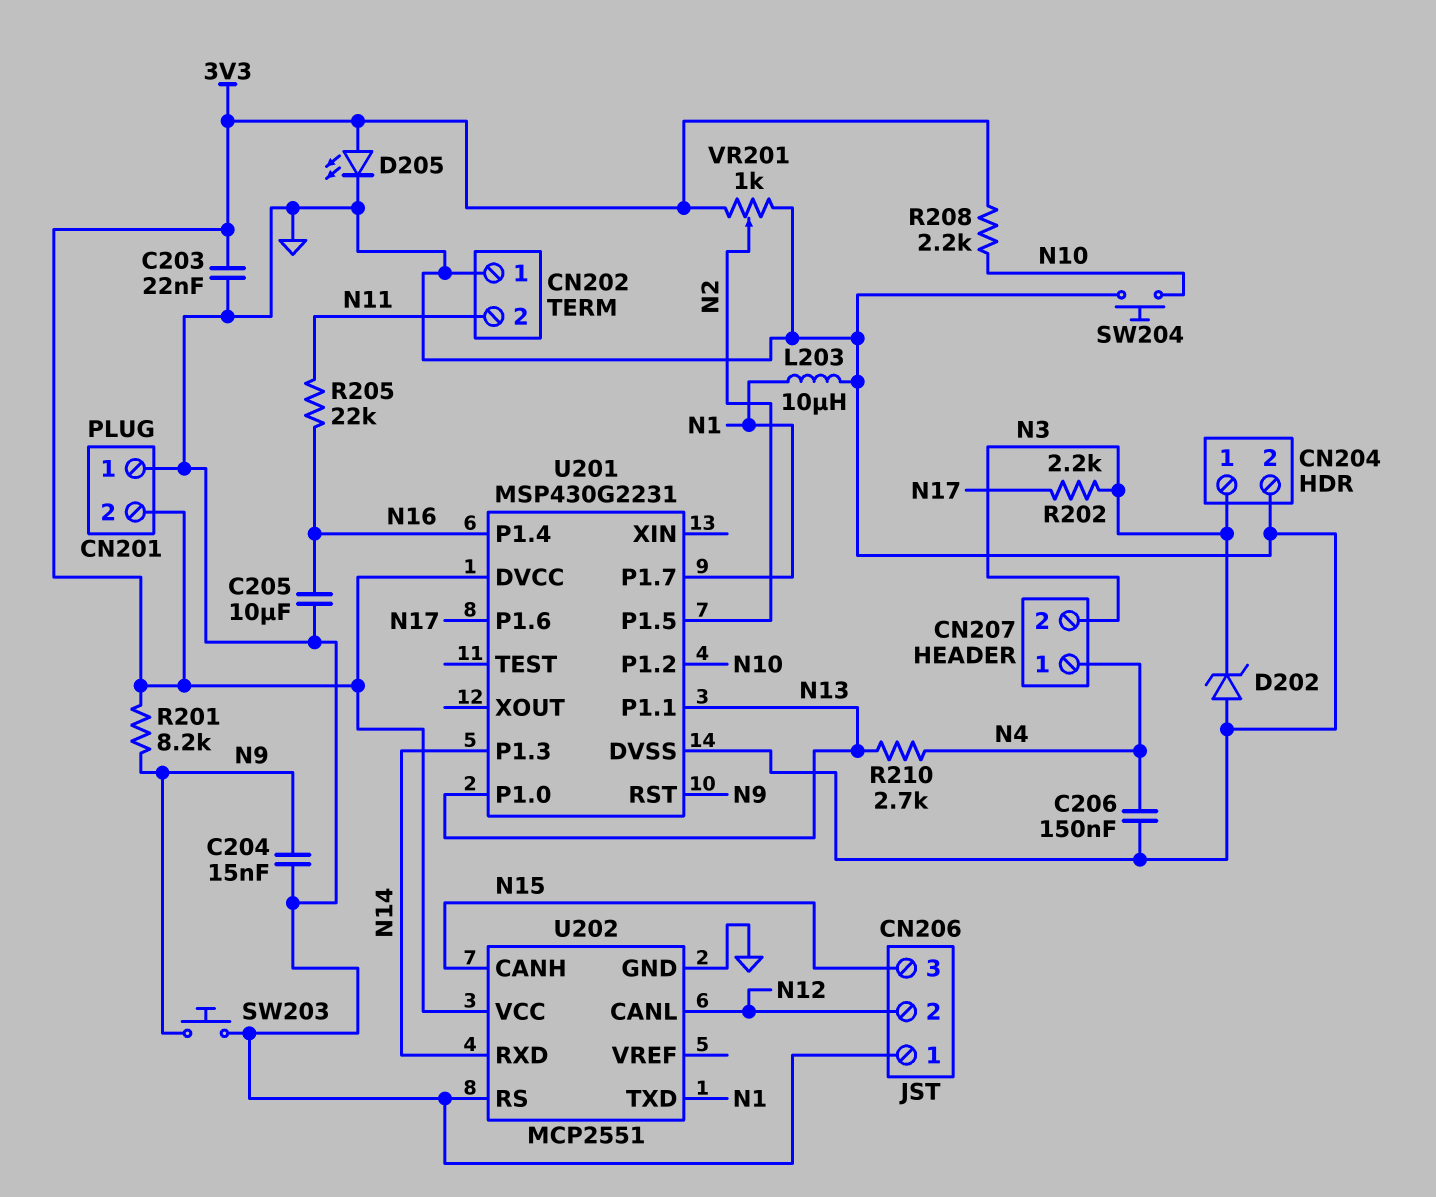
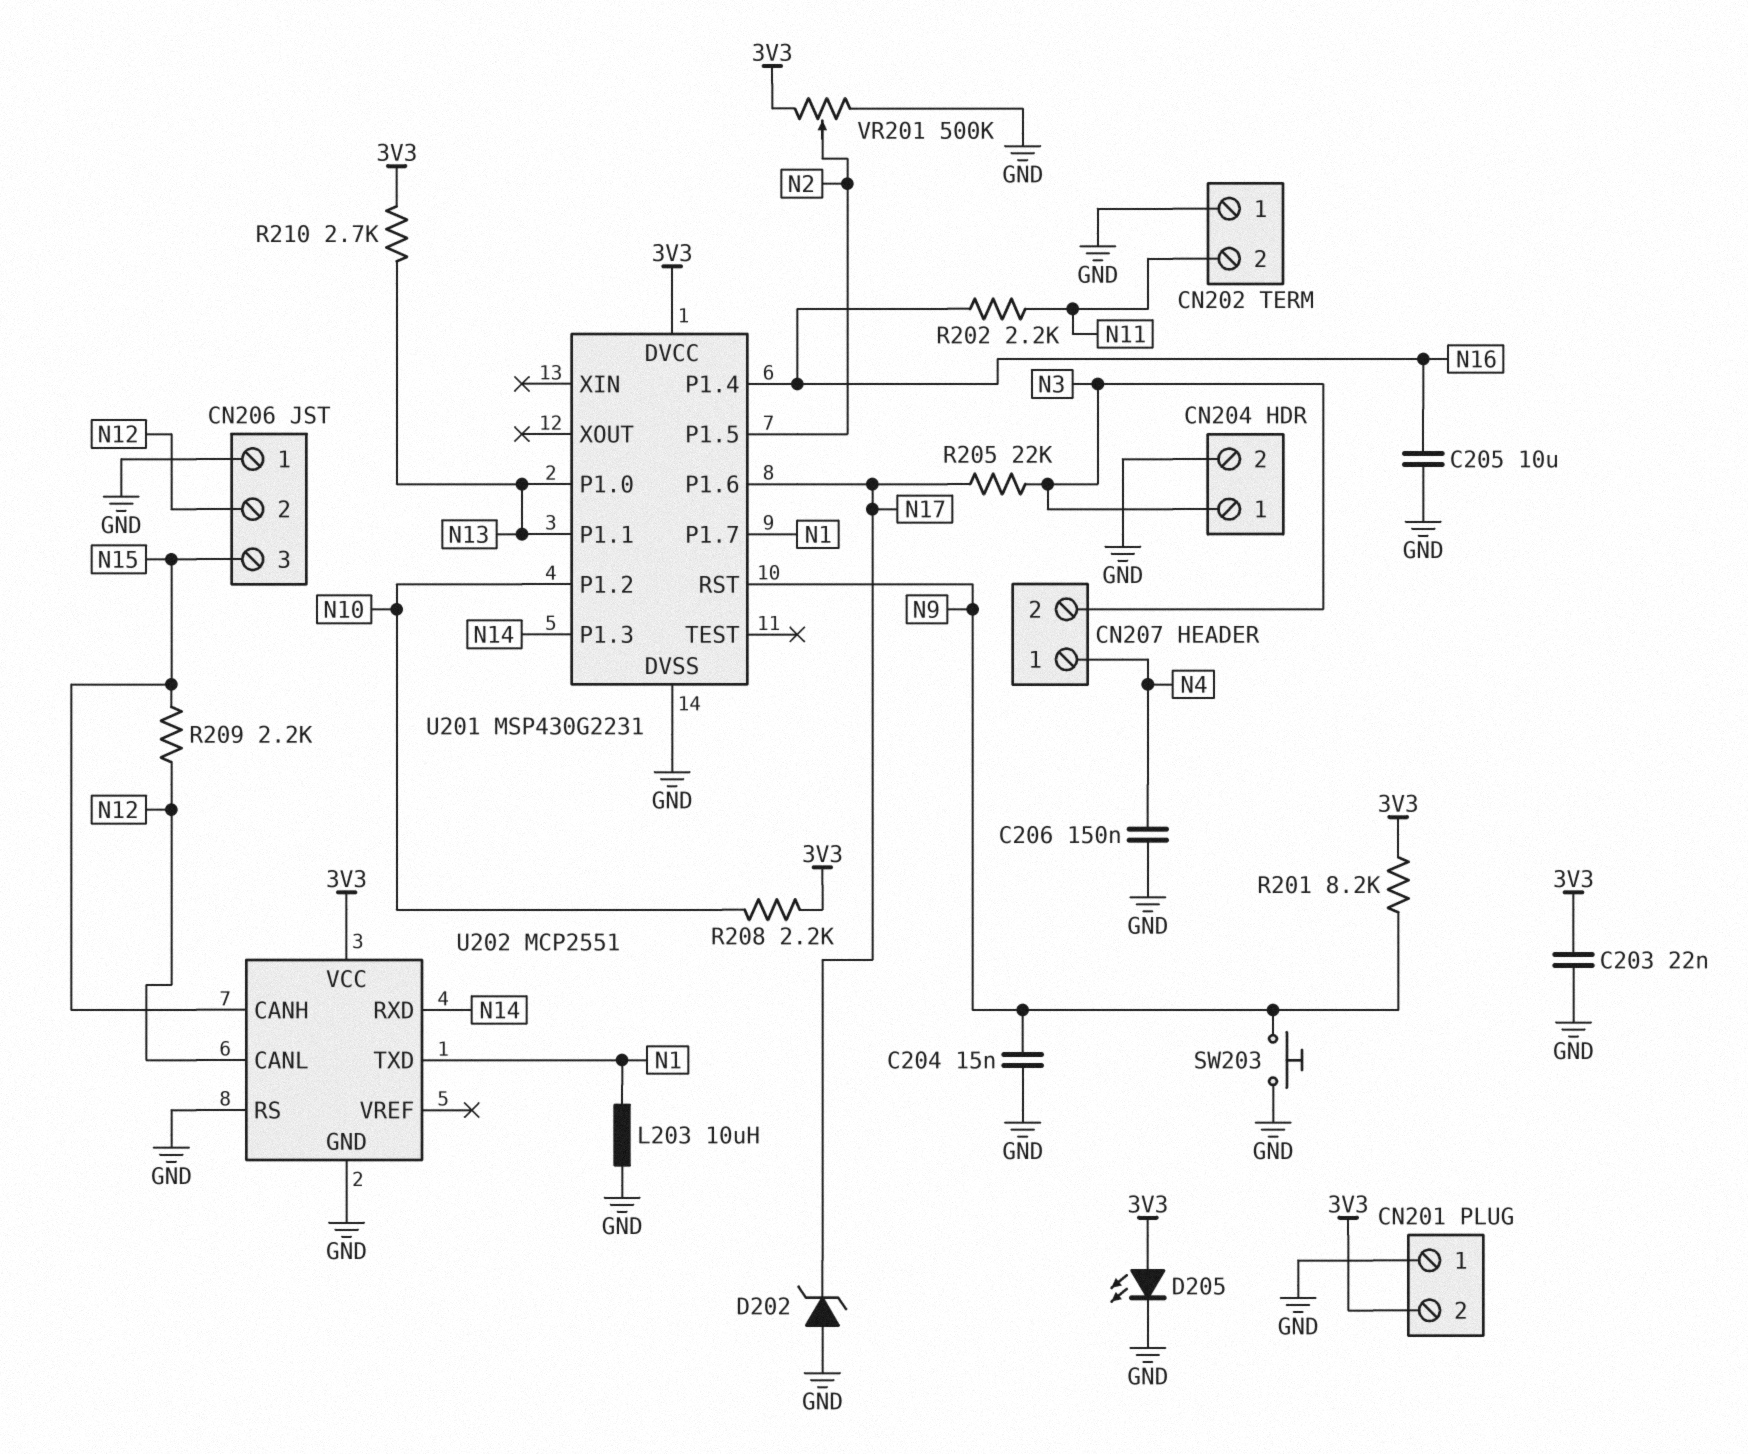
D202: zener (A GND, K N3) -> zener (A GND, K N17)
R202: 2.2k (N3, N17) -> 2.2k (N11, N16)
R205: 22k (N11, N16) -> 22k (N3, N17)
R209: none -> 2.2k (N12, N15)
R210: 2.7k (N4, N13) -> 2.7k (3V3, N13)
SW204: button (GND, N10) -> none
VR201: 1k (3V3, GND, wiper N2) -> 500k (3V3, GND, wiper N2)

